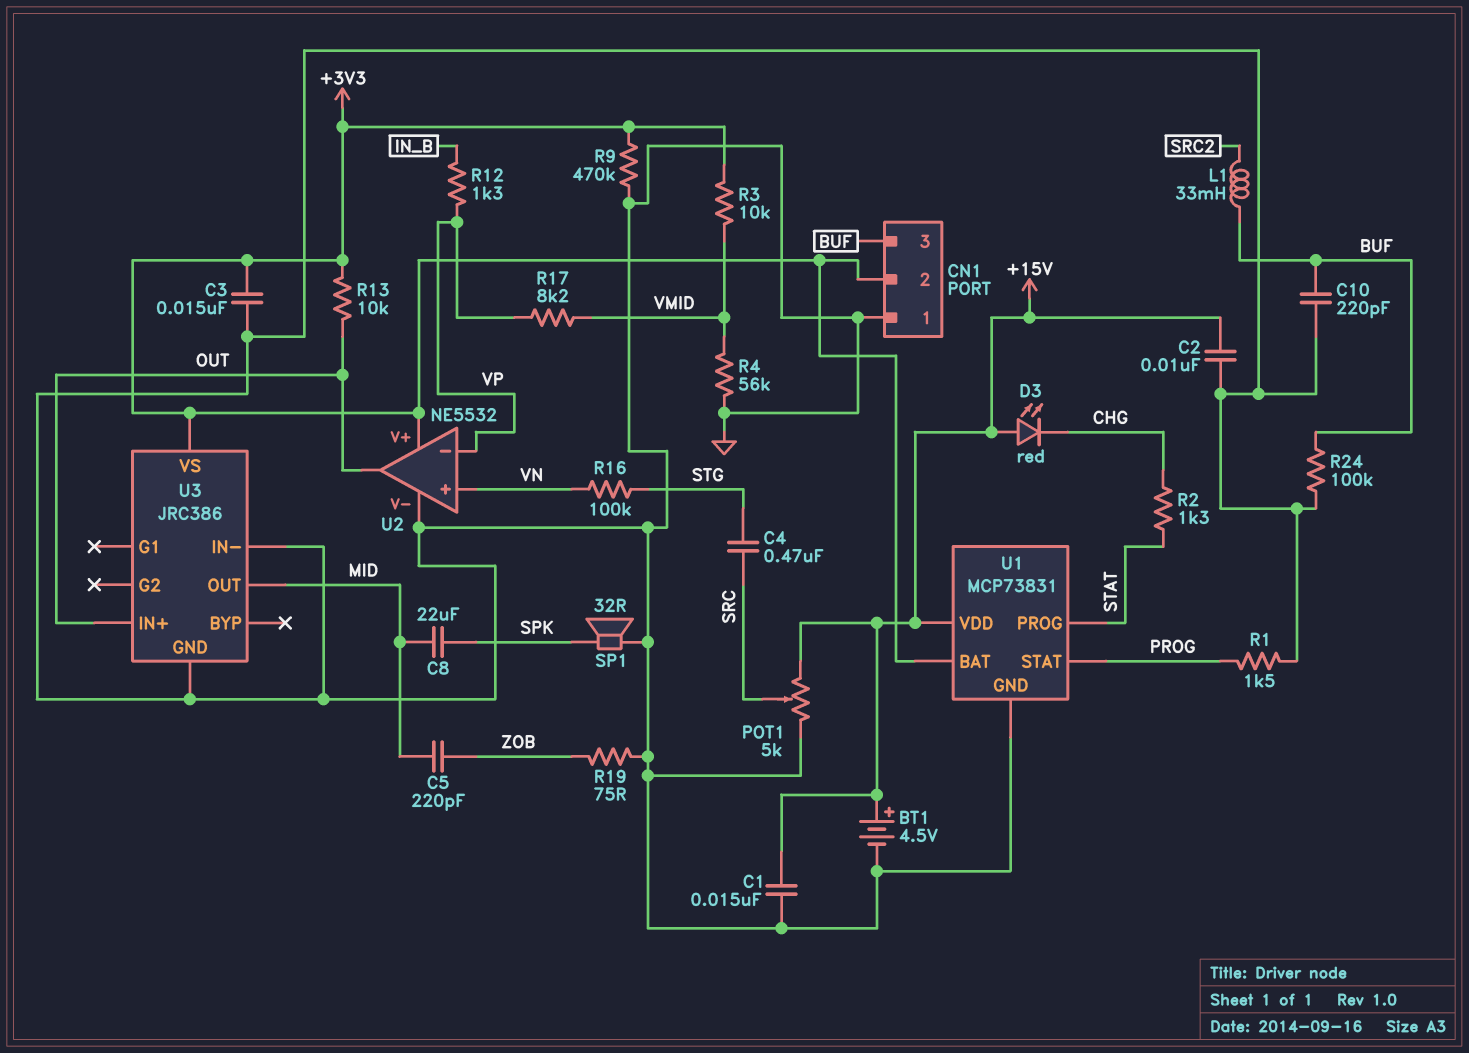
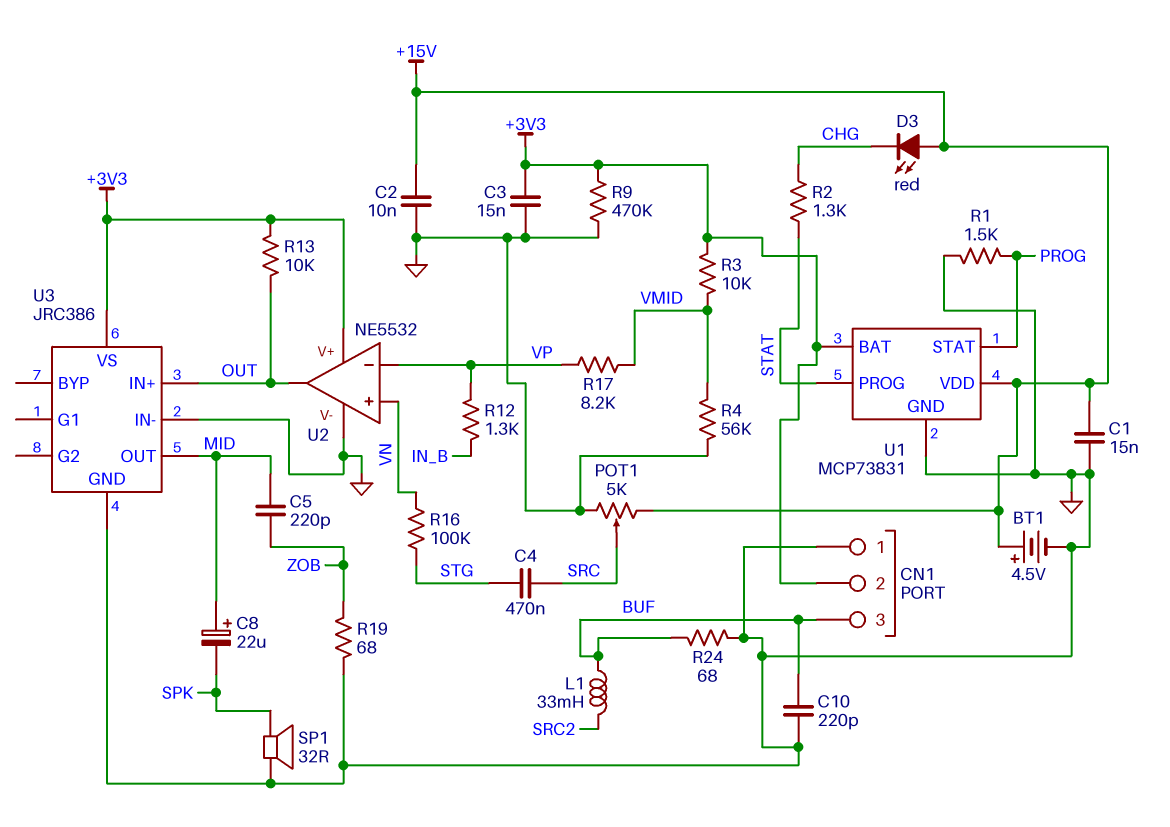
C8: 22uF (MID, SPK) -> 22uF (plus MID, minus SPK)
R19: 75 (GND, ZOB) -> 68 (GND, ZOB)
R24: 100k (BUF, GND) -> 68 (BUF, GND)

